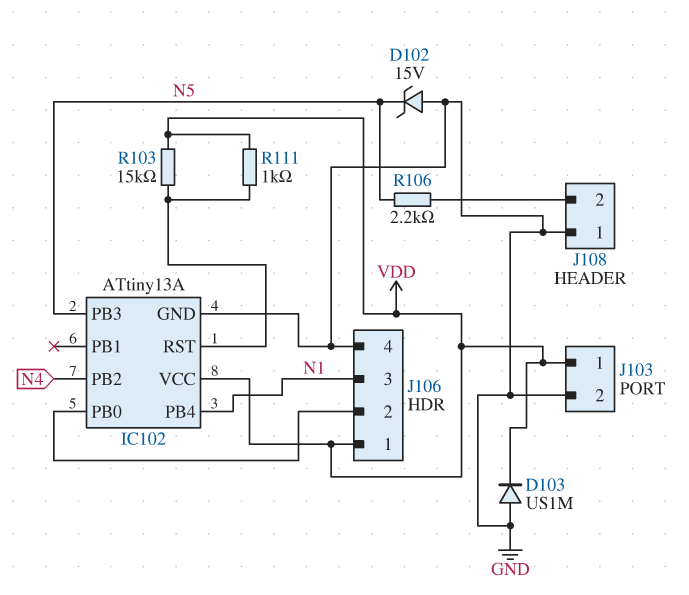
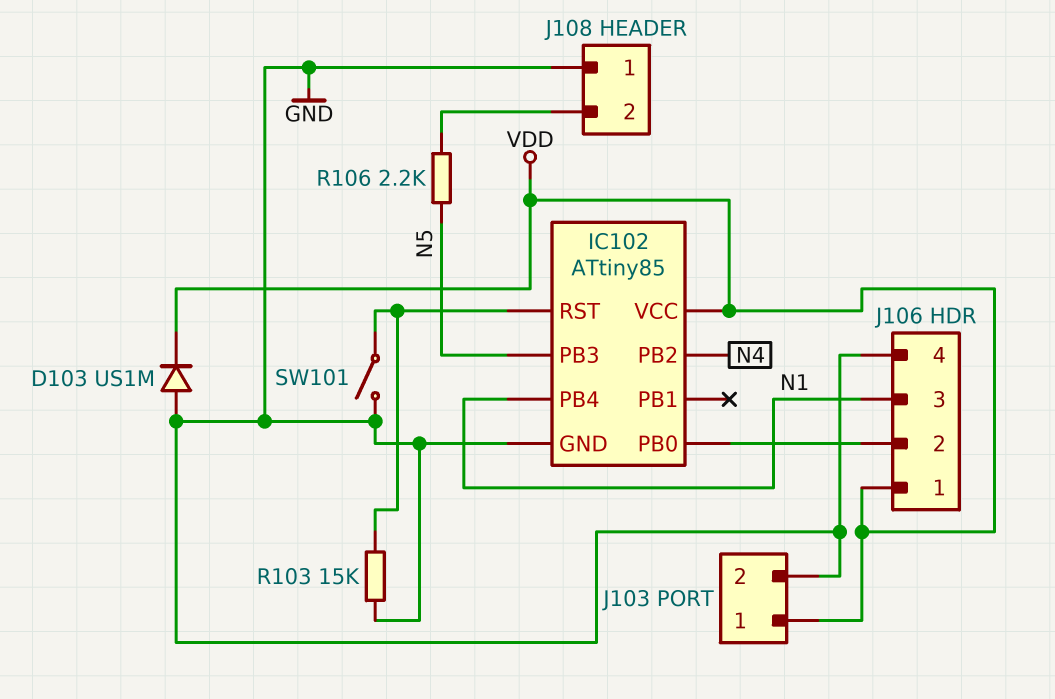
D102: zener 15V (A GND, K N5) -> none
IC102: ATtiny13A -> ATtiny85
R103: 15k (IC102/RST, VDD) -> 15k (GND, IC102/RST)
R111: 1k (IC102/RST, VDD) -> none
SW101: none -> switch (GND, IC102/RST)

